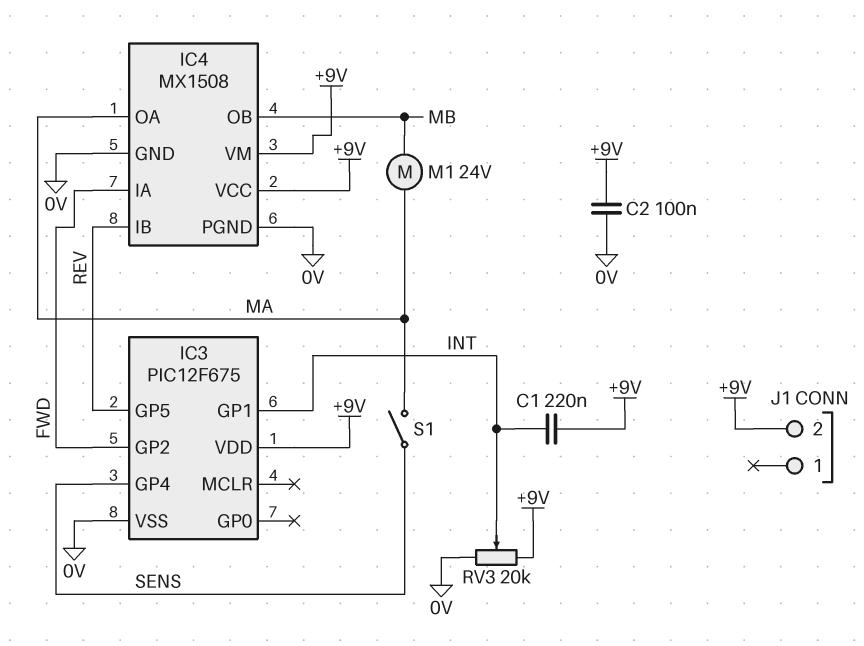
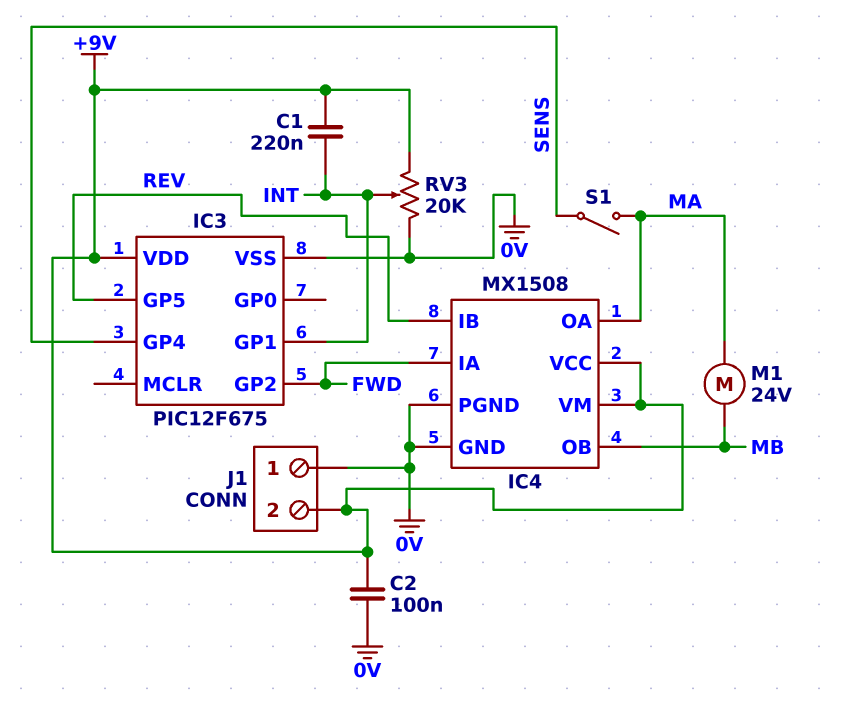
J1 pin 1: none -> 0V

